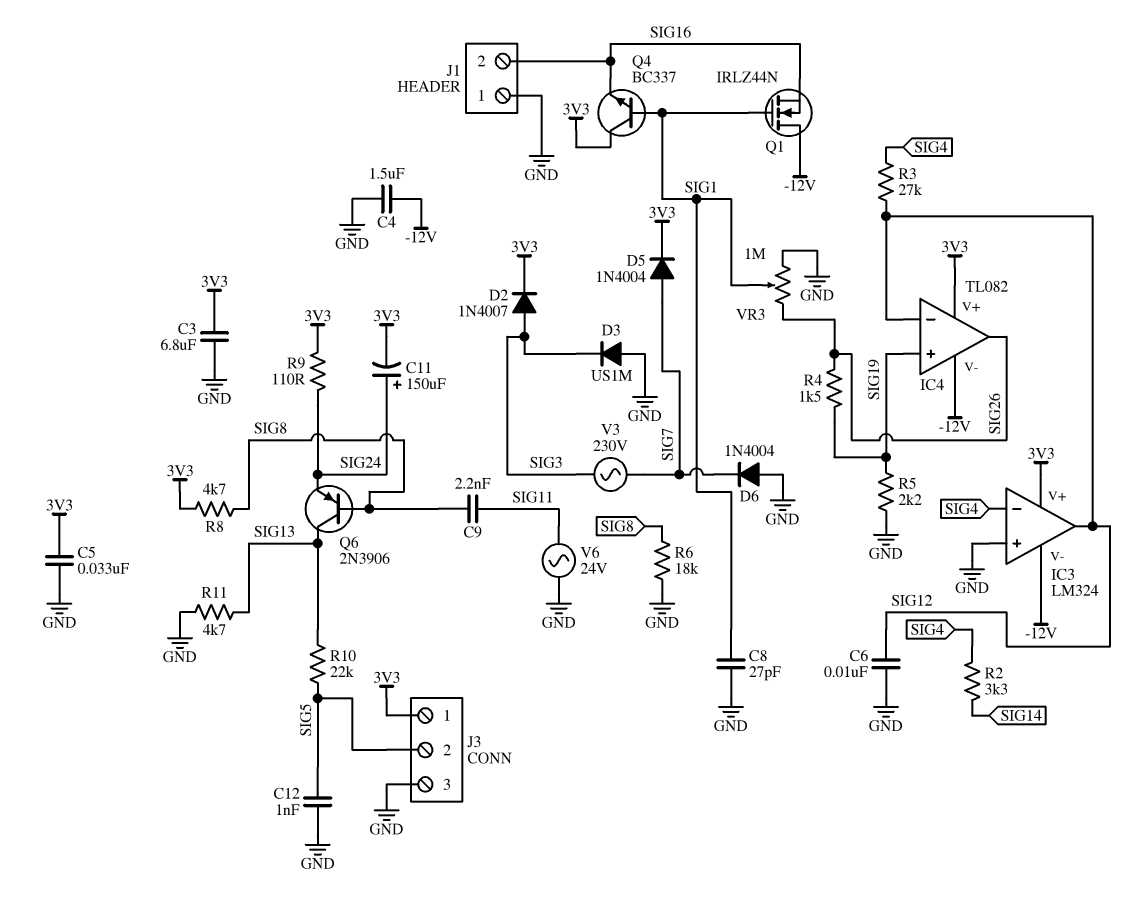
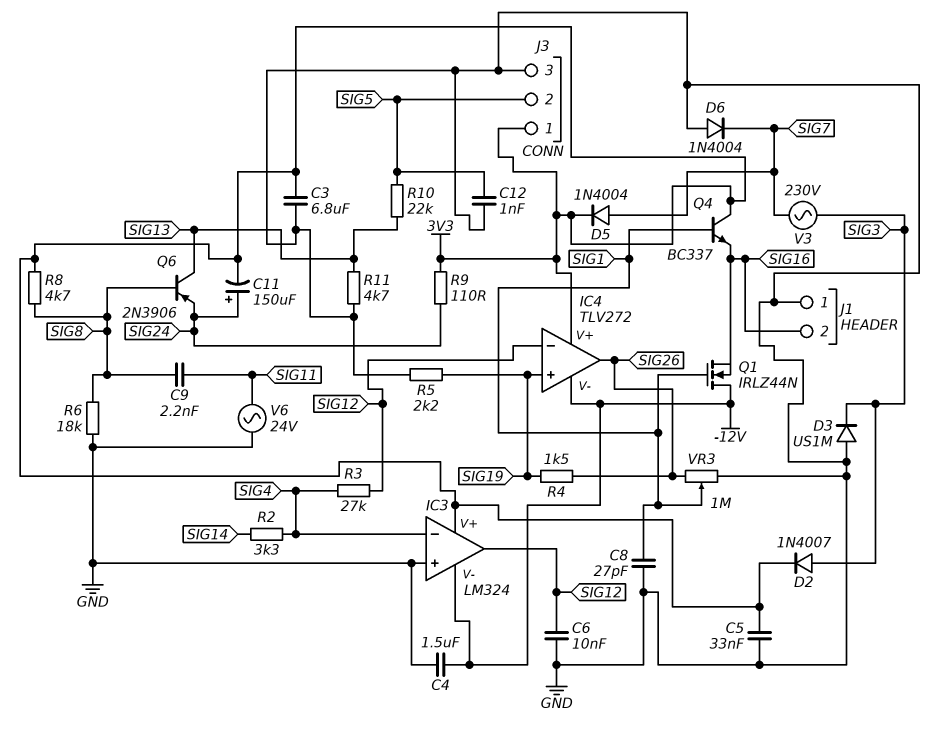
IC4: TL082 -> TLV272

